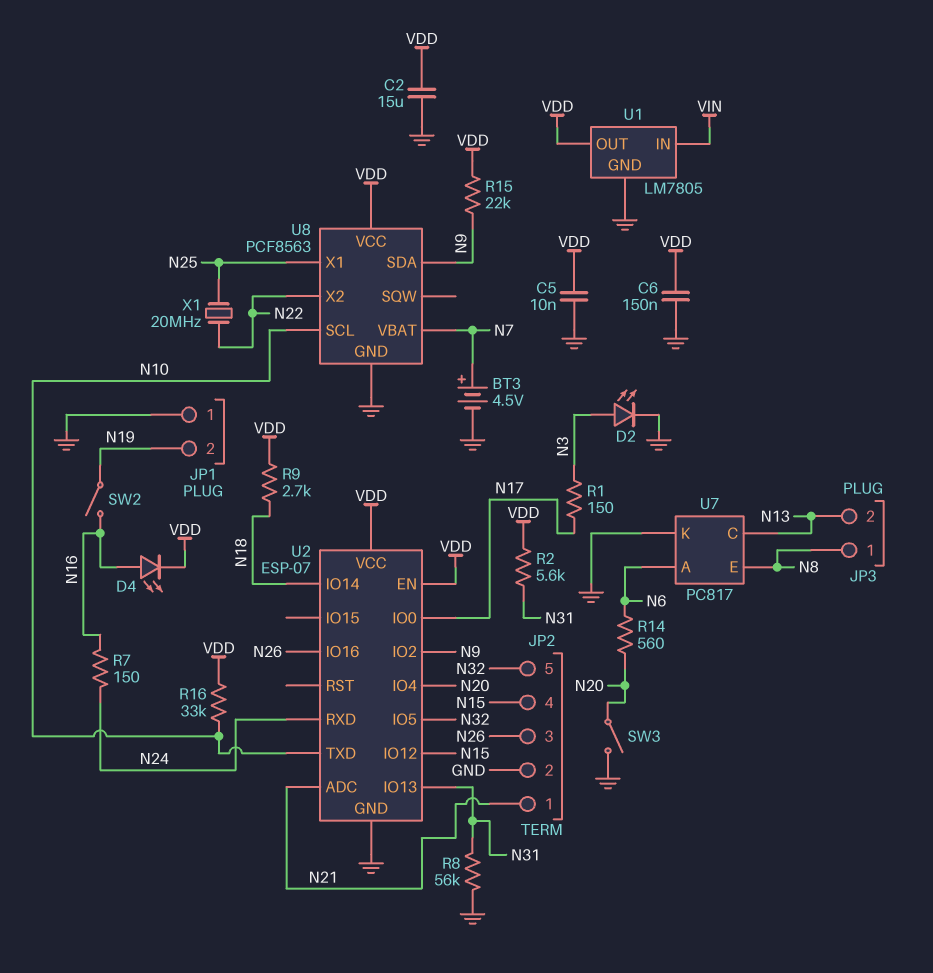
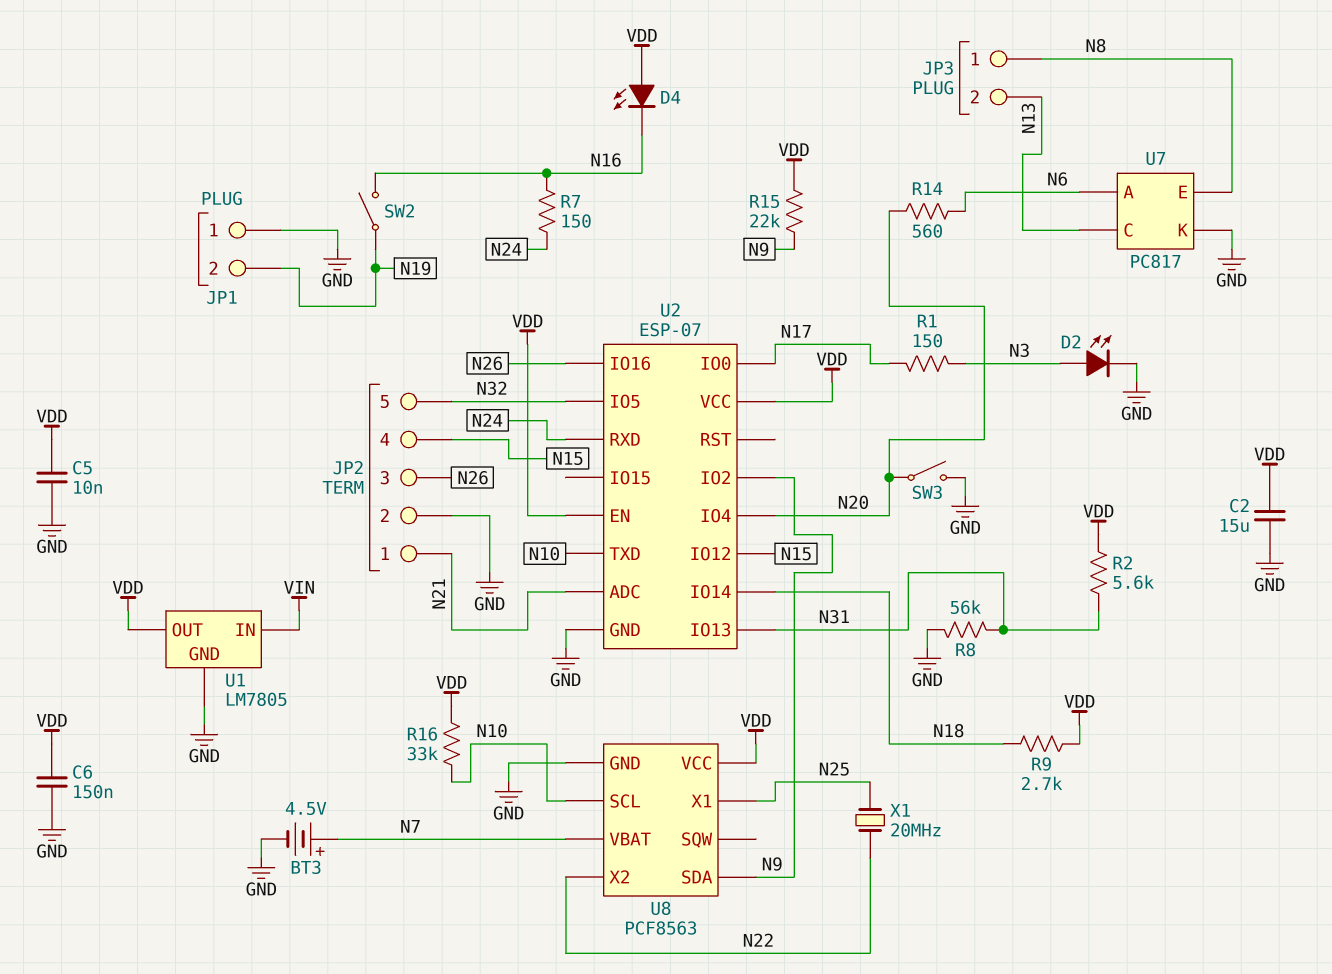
D4: LED (A N16, K VDD) -> LED (A VDD, K N16)

